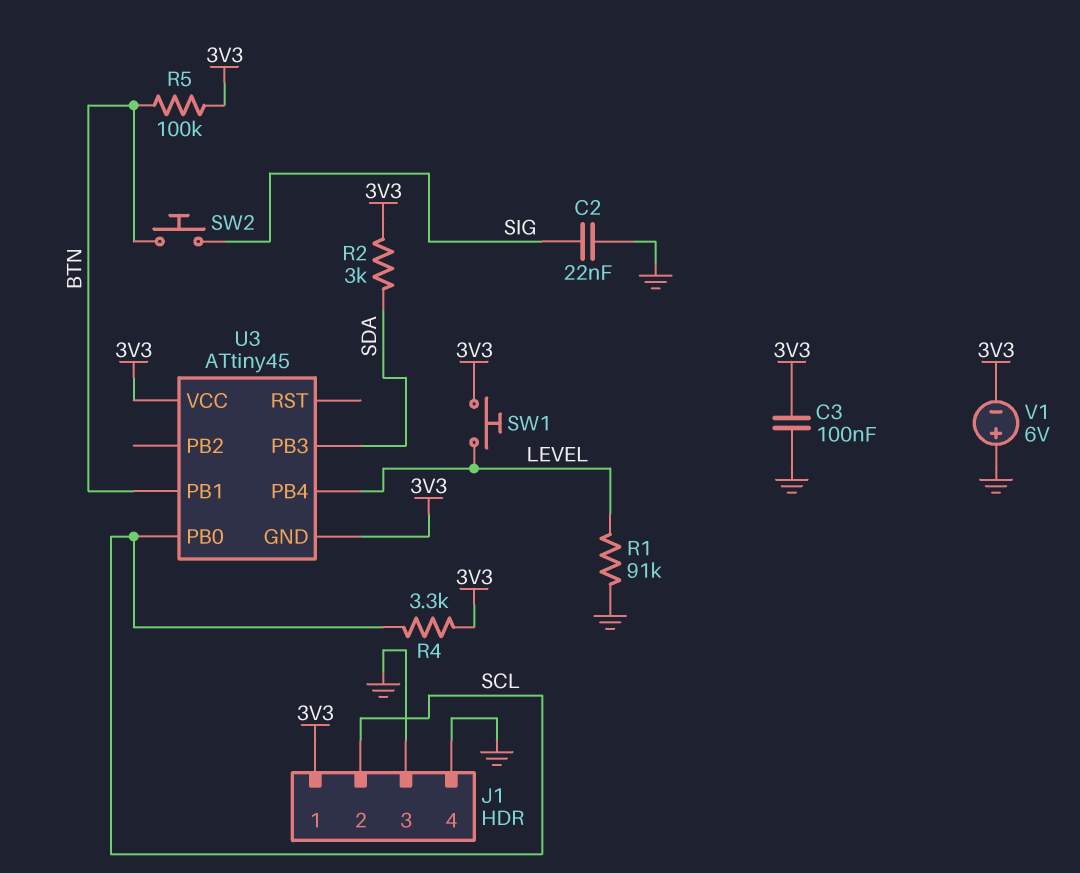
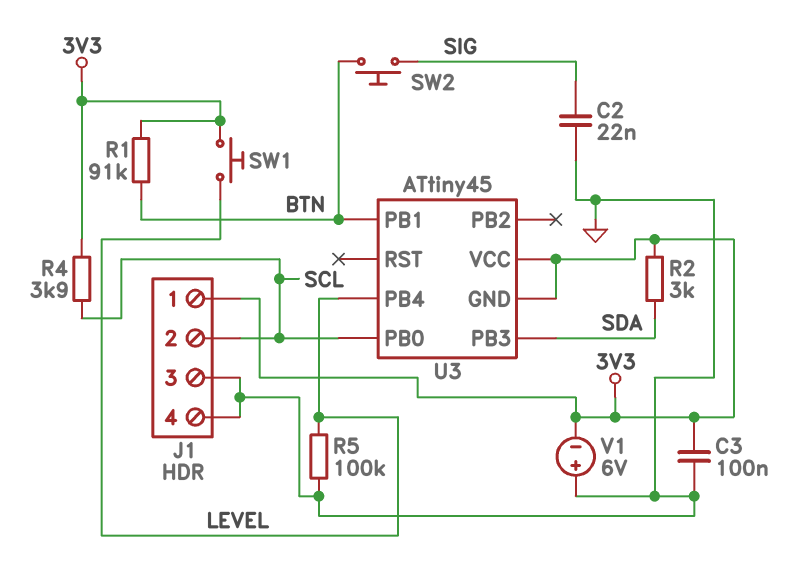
R1: 91k (GND, LEVEL) -> 91k (3V3, BTN)
R4: 3.3k (3V3, SCL) -> 3.9k (3V3, SCL)
R5: 100k (3V3, BTN) -> 100k (GND, LEVEL)

